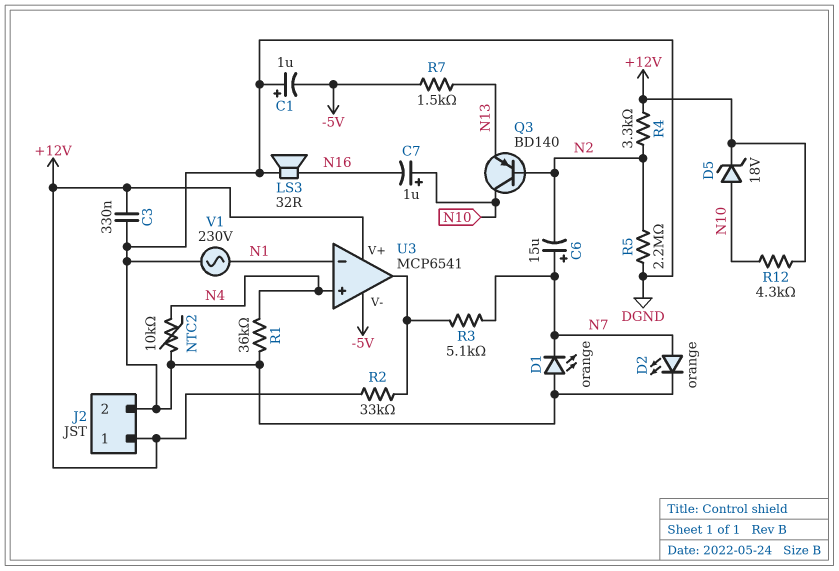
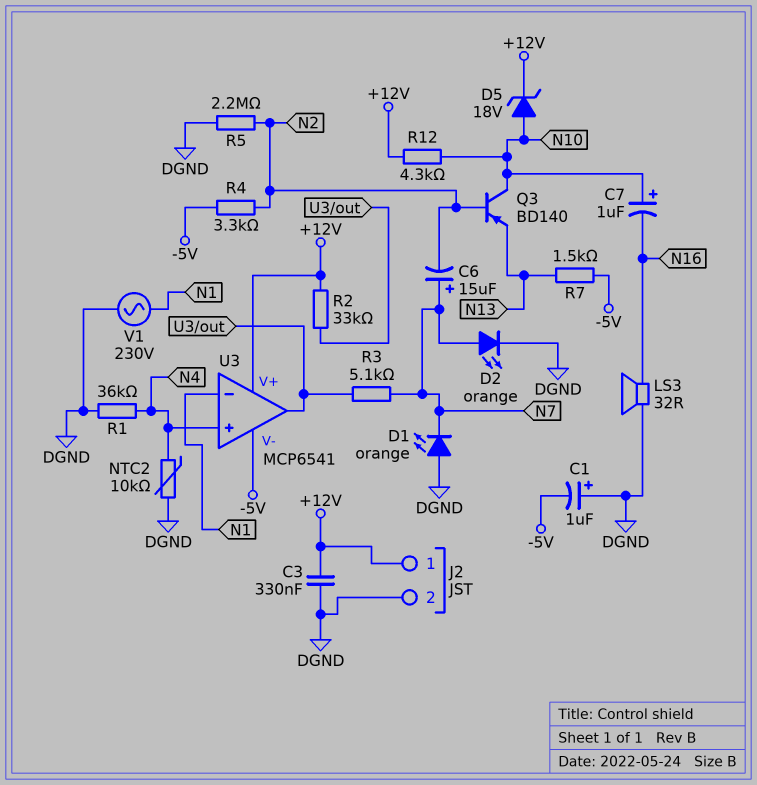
R4: 3.3k (+12V, N2) -> 3.3k (-5V, N2)

